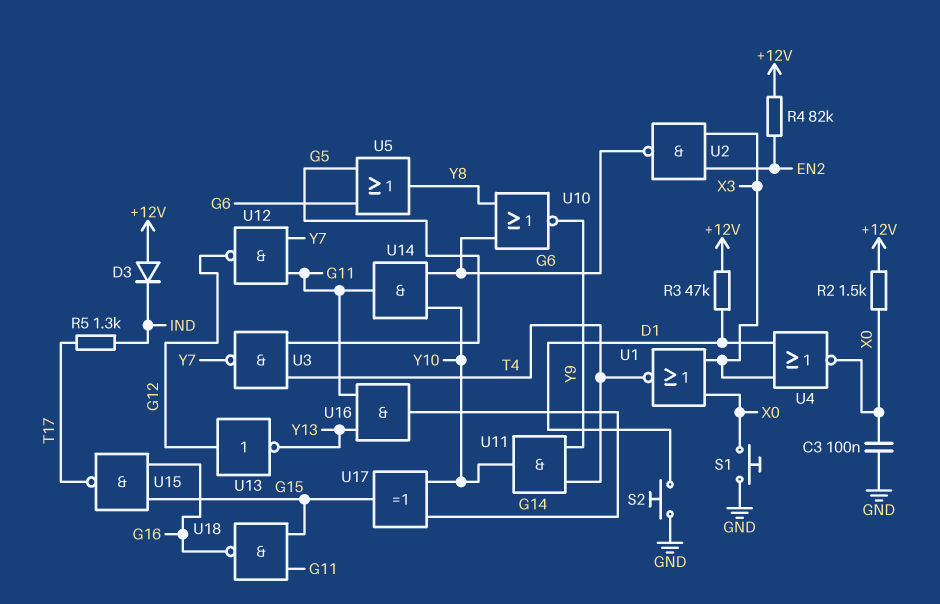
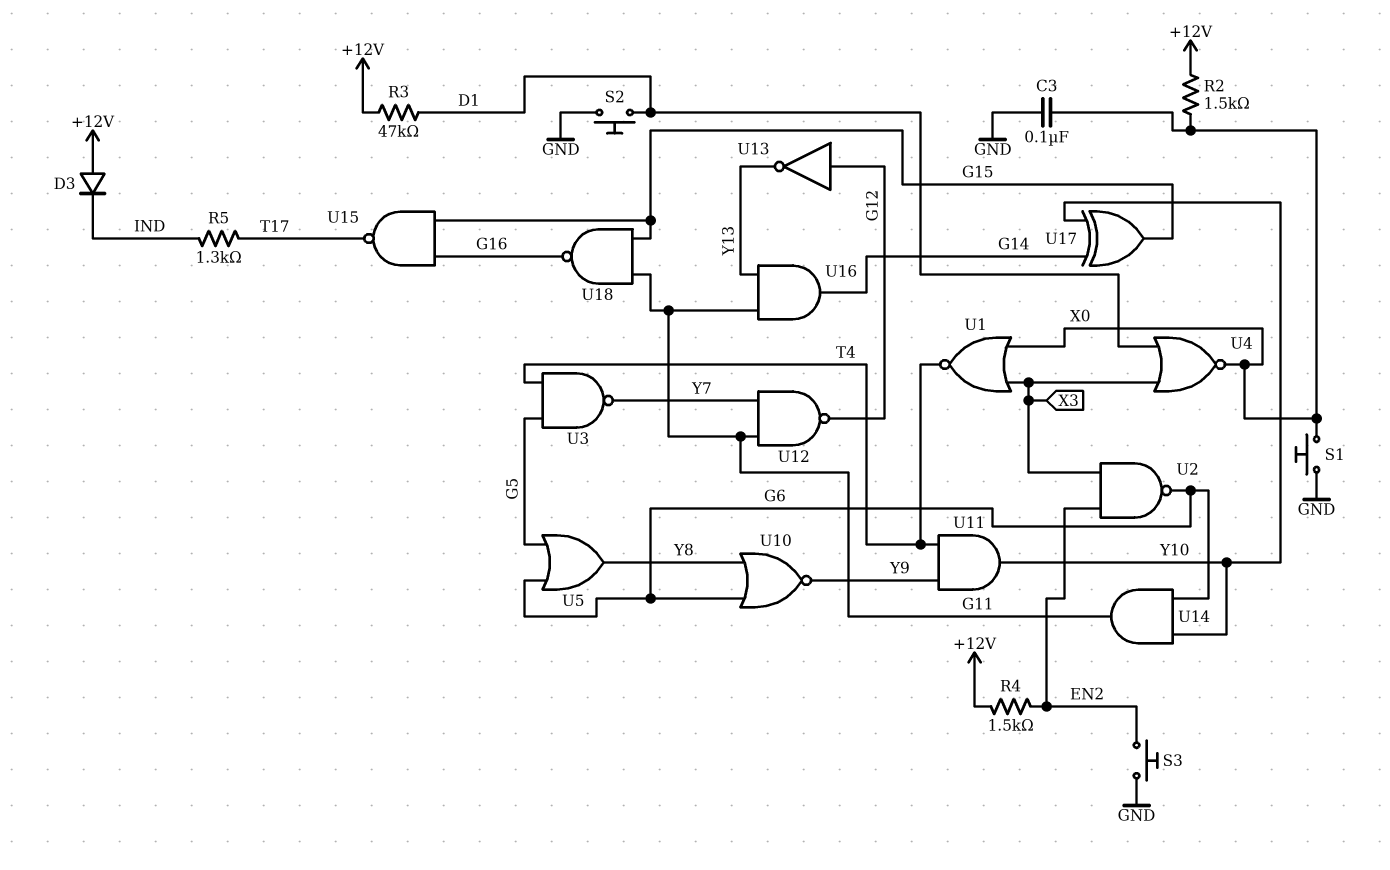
R4: 82k (+12V, EN2) -> 1.5k (+12V, EN2)
S3: none -> button (EN2, GND)

